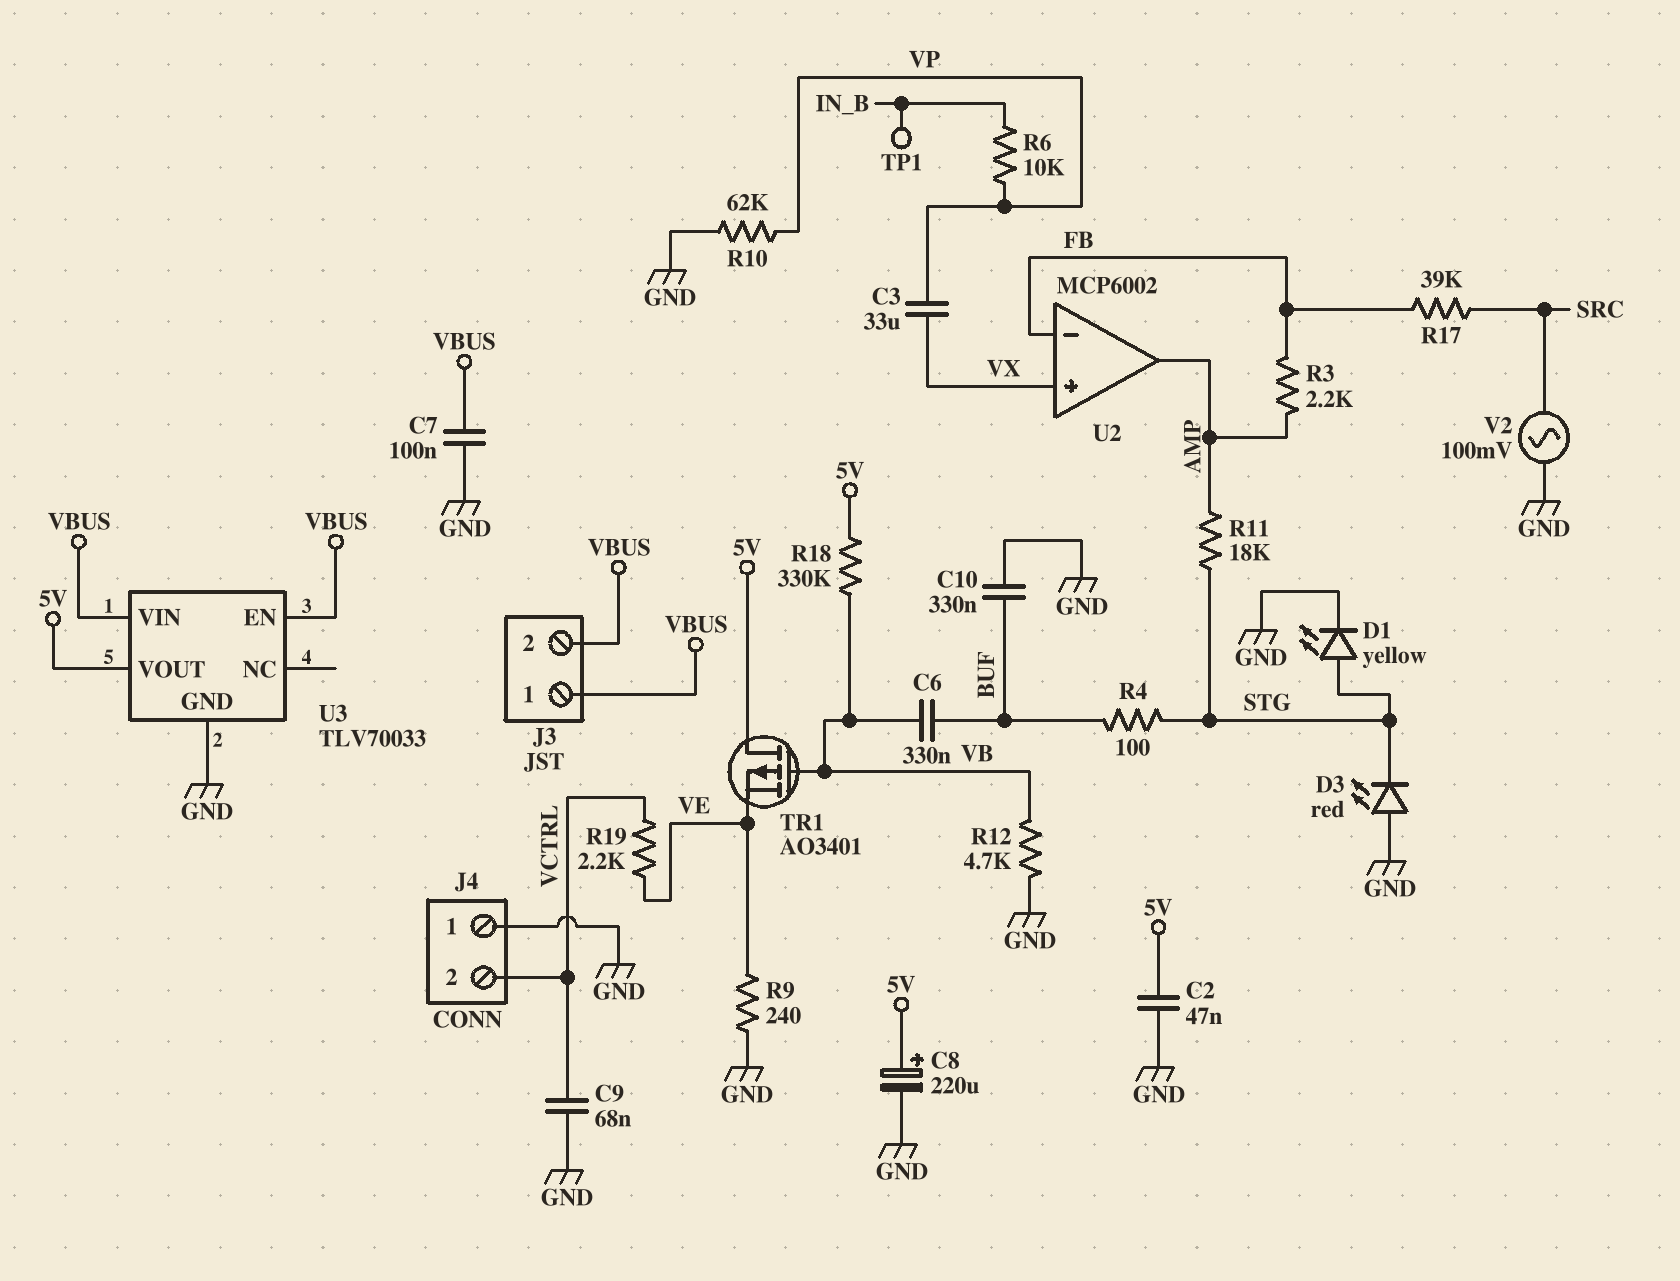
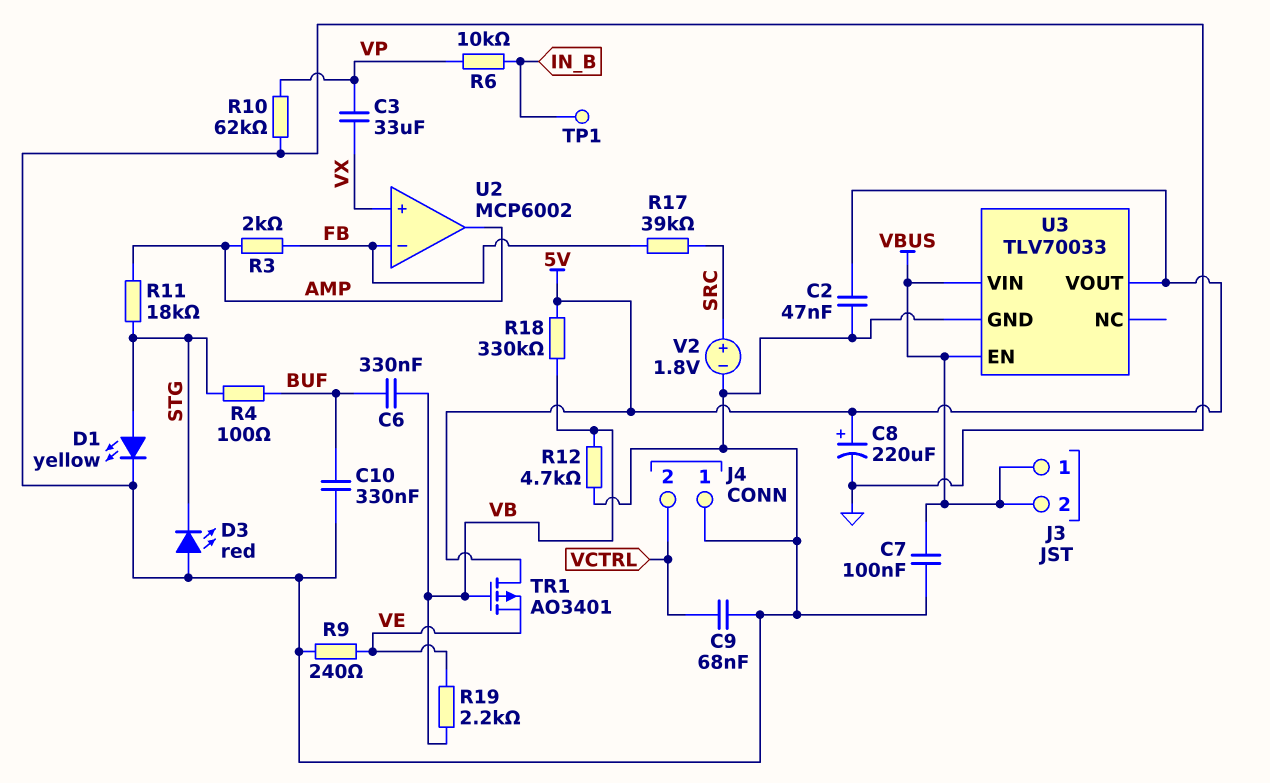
R3: 2.2k (AMP, FB) -> 2k (AMP, FB)
R19: 2.2k (VCTRL, VE) -> 2.2k (VB, VE)
V2: AC 100mV (GND, SRC) -> 1.8V (plus SRC, minus GND)

